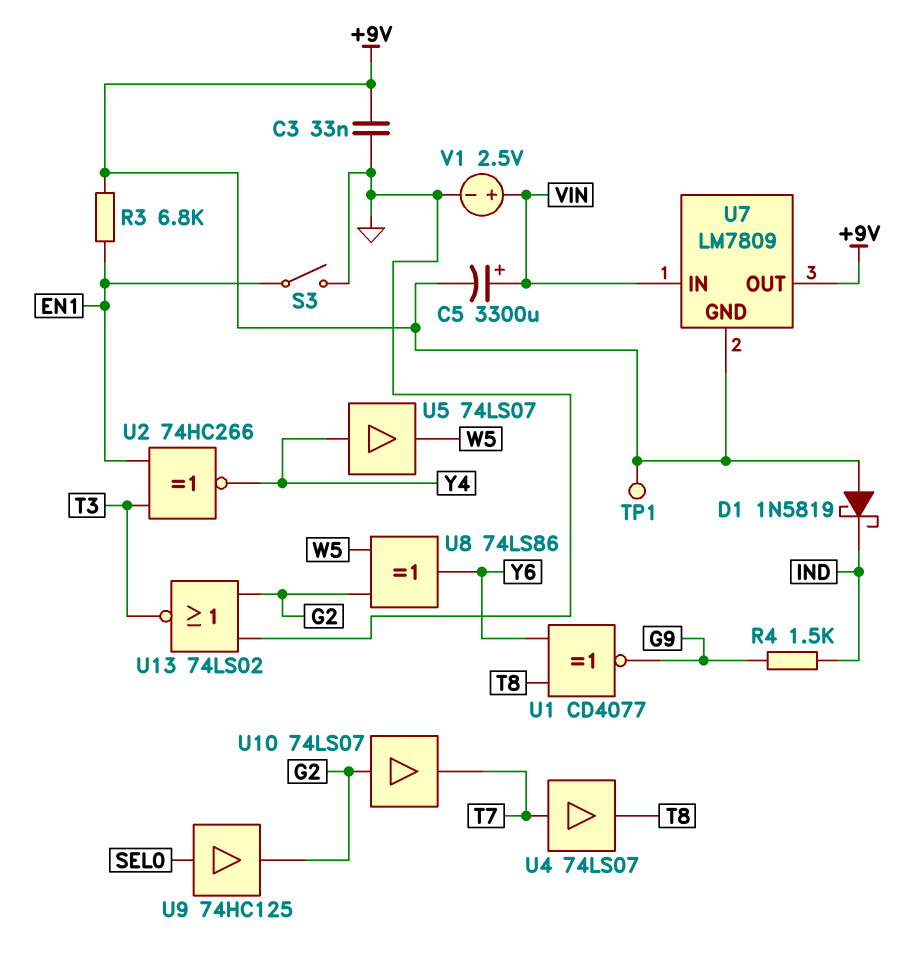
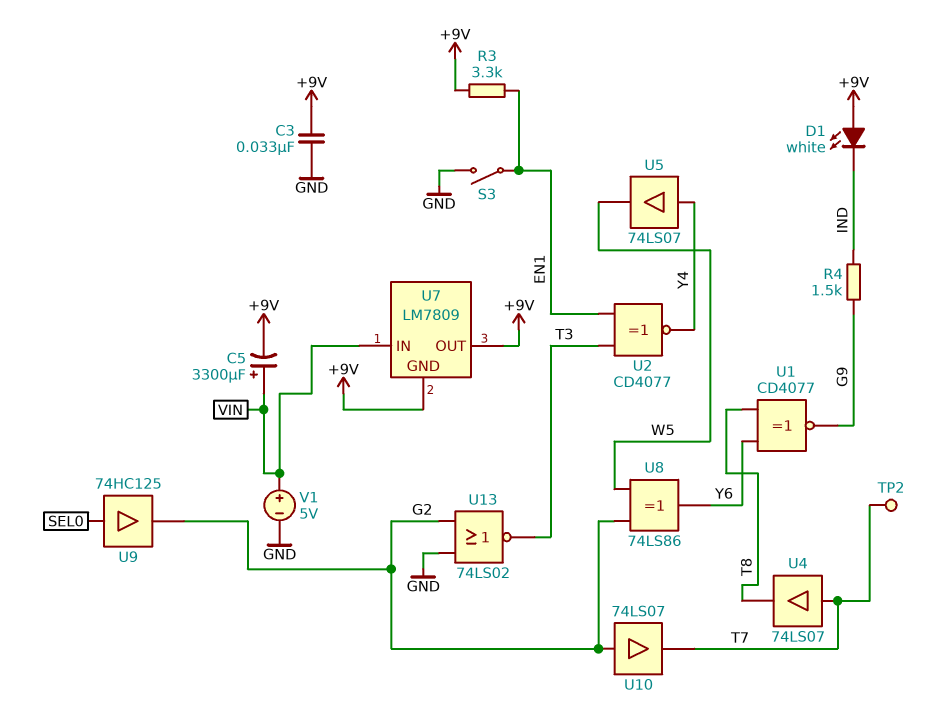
D1: schottky 1N5819 (A +9V, K IND) -> LED white (A +9V, K IND)
R3: 6.8k (+9V, EN1) -> 3.3k (+9V, EN1)
TP1: test point (+9V) -> none
TP2: none -> test point (T7)
U2: XNOR 74HC266 (in EN1, in T3, out Y4) -> XNOR CD4077 (in EN1, in T3, out Y4)
V1: 2.5V (plus VIN, minus GND) -> 5V (plus VIN, minus GND)

